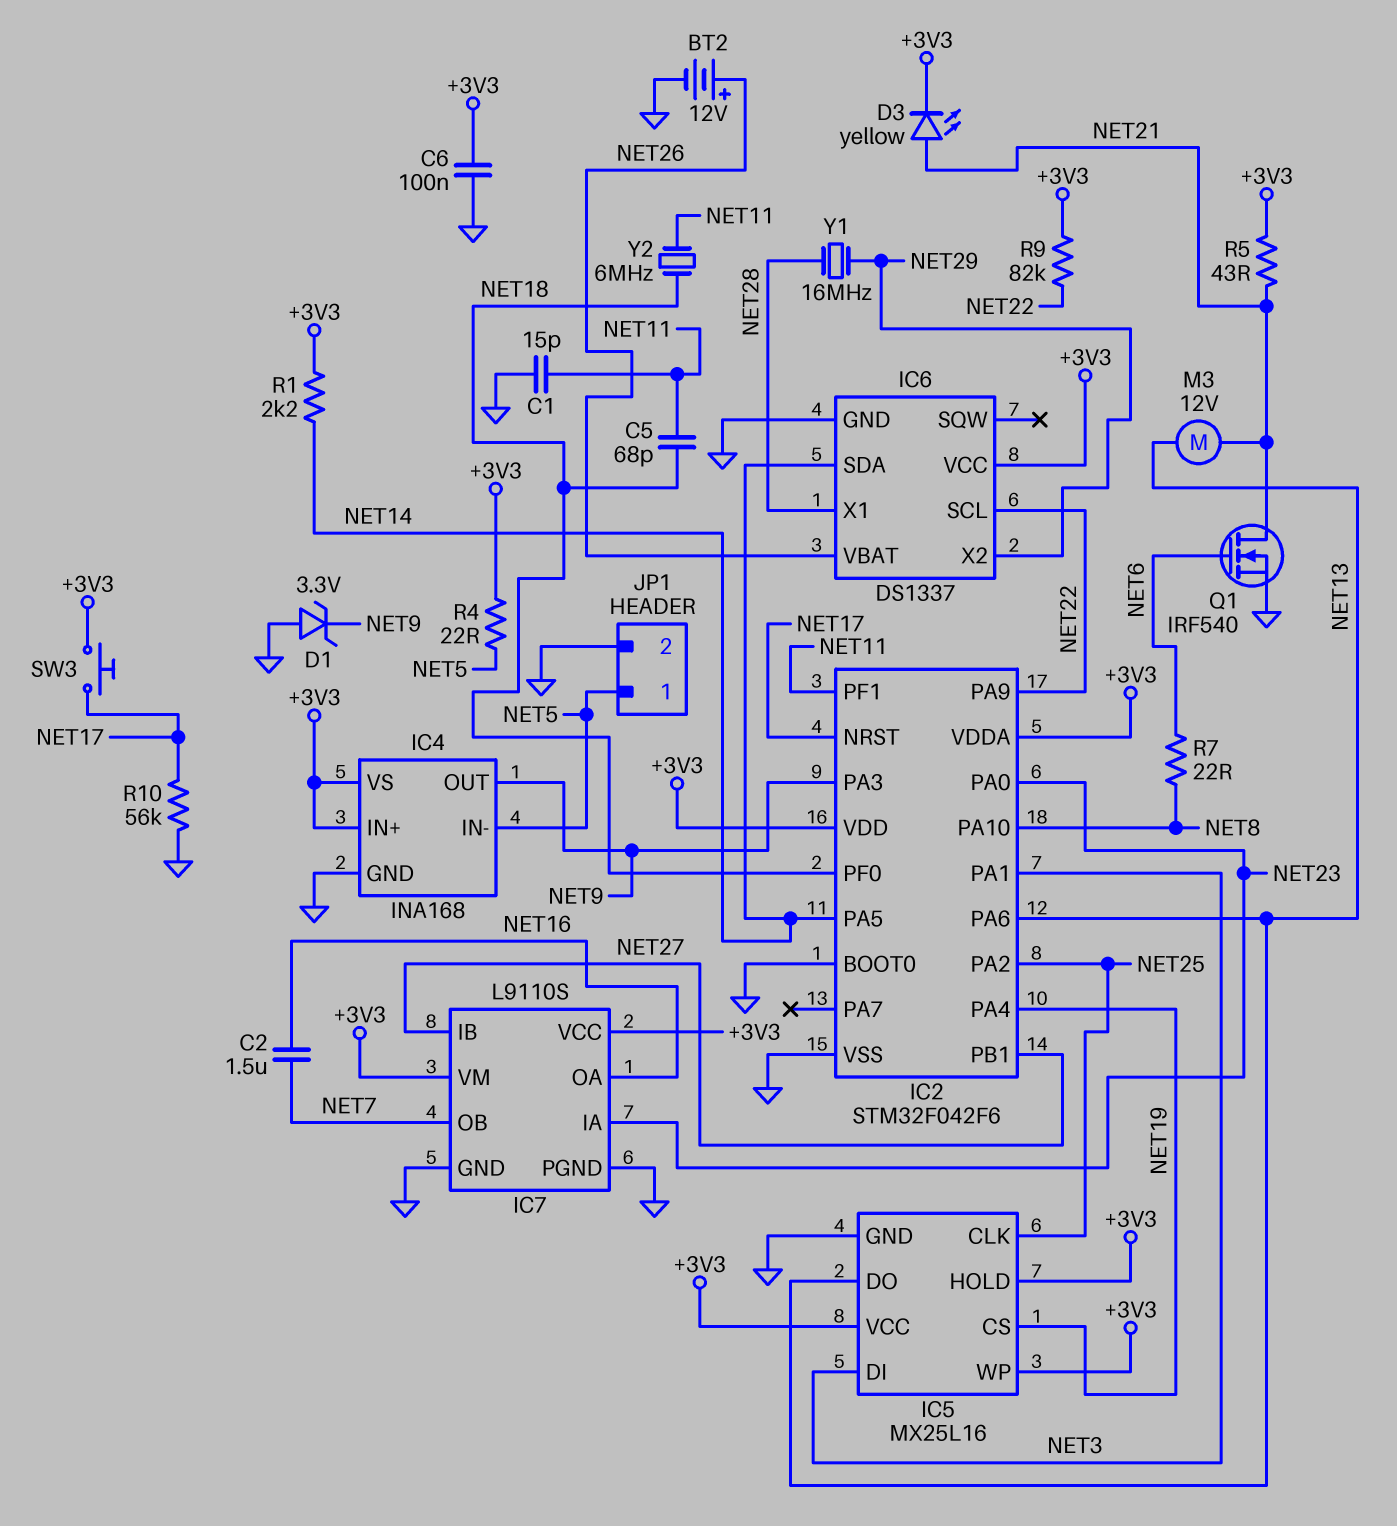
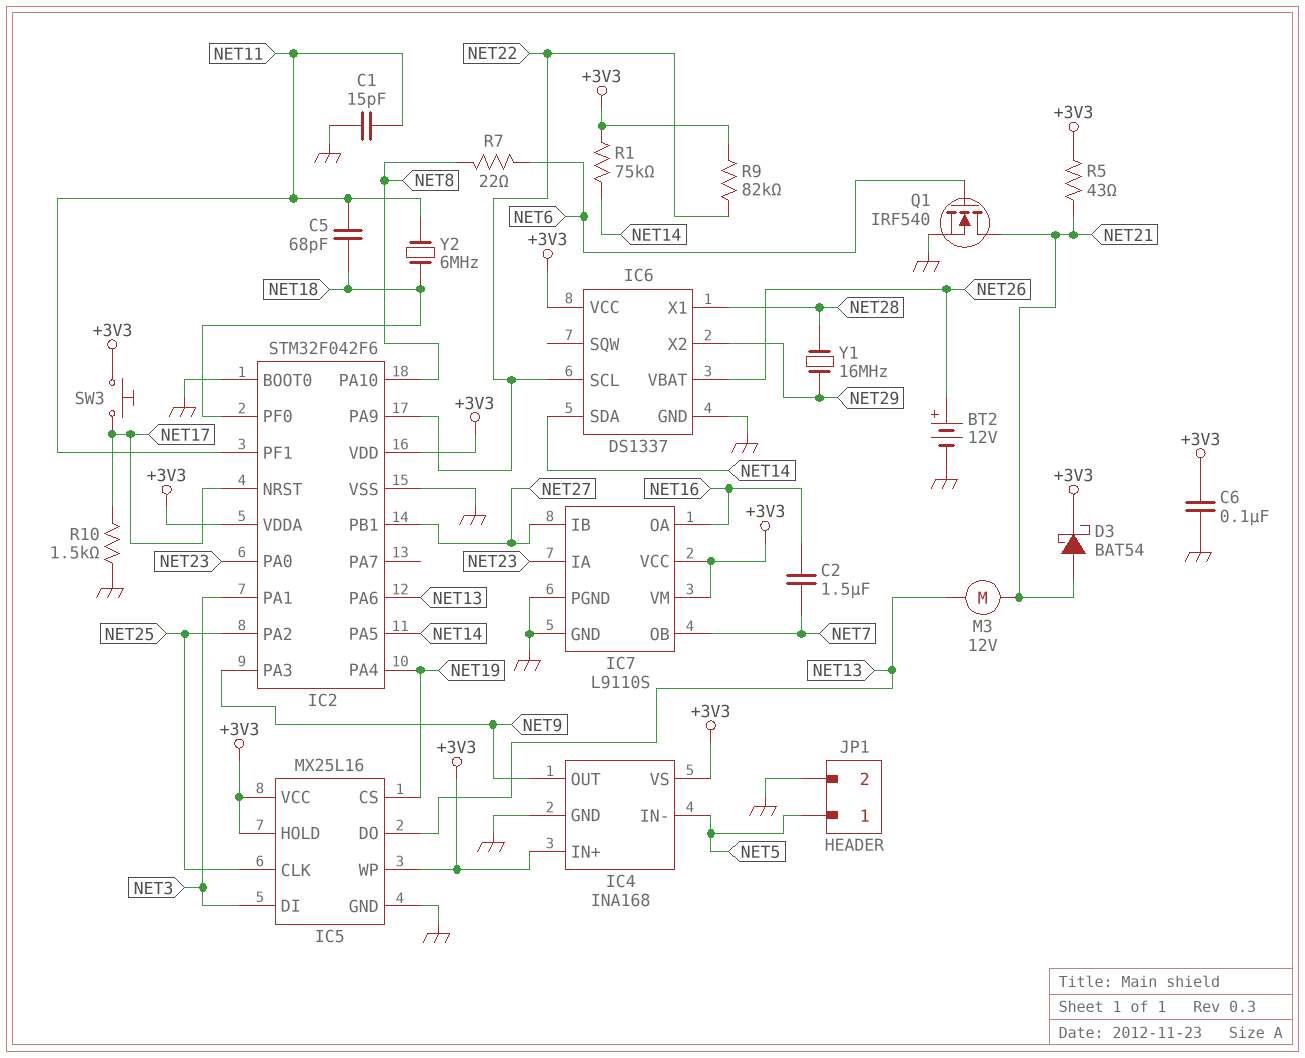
D1: zener 3.3V (A GND, K NET9) -> none
D3: LED yellow (A NET21, K +3V3) -> schottky BAT54 (A NET21, K +3V3)
R1: 2.2k (+3V3, NET14) -> 75k (+3V3, NET14)
R4: 22 (+3V3, NET5) -> none
R10: 56k (GND, NET17) -> 1.5k (GND, NET17)

